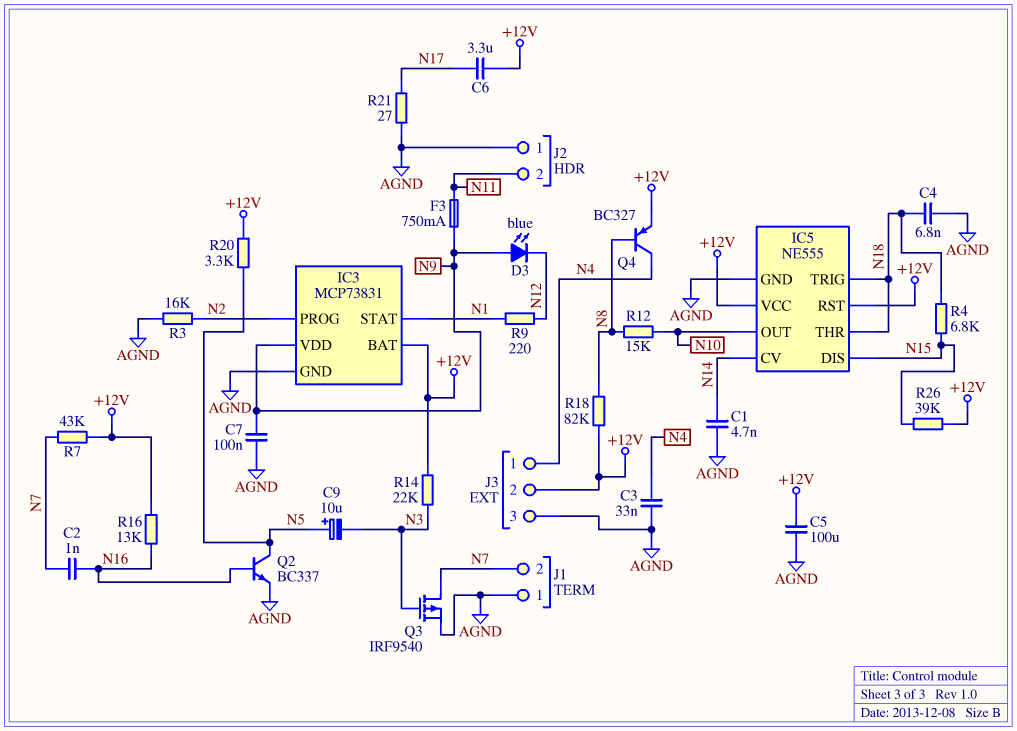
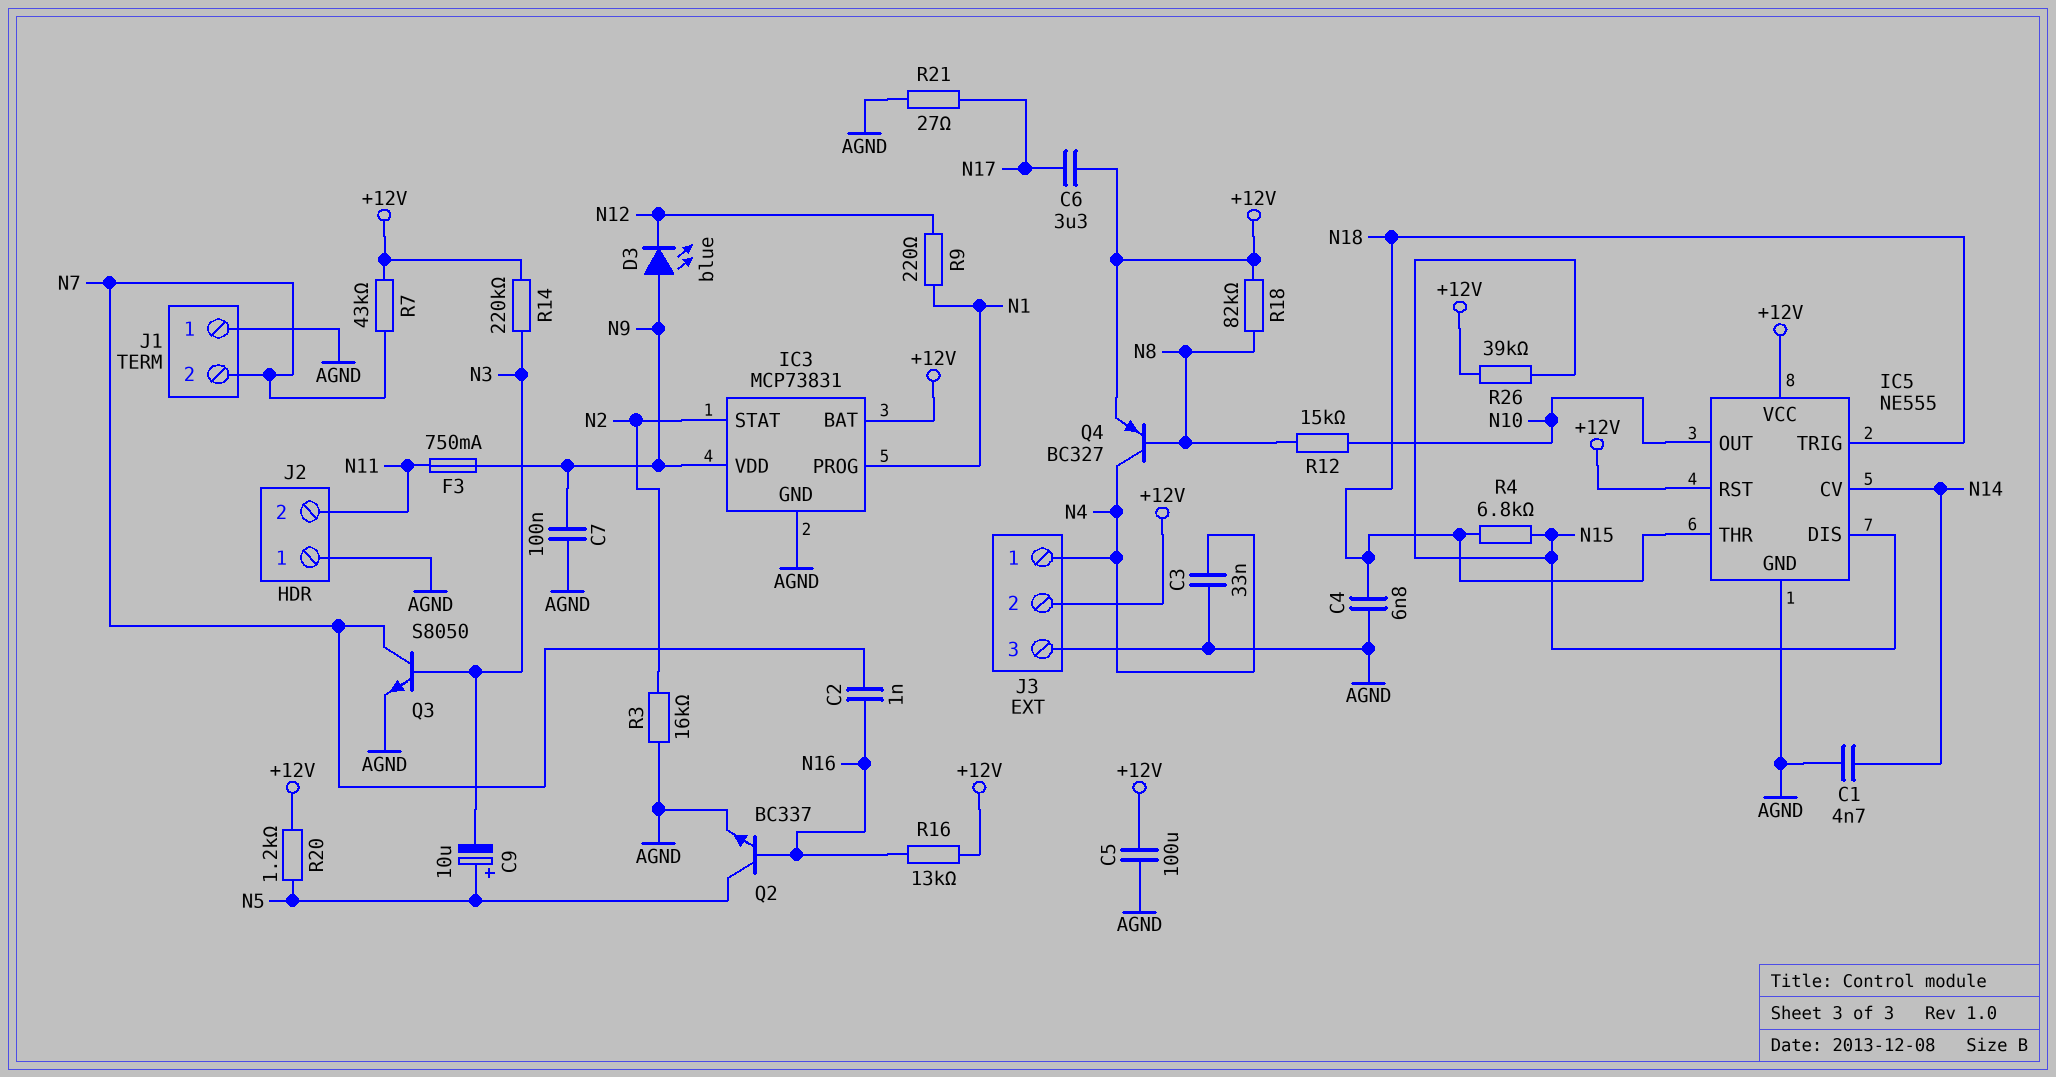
IC3 pin PROG: N2 -> N1
IC3 pin STAT: N1 -> N2
Q3: PMOS IRF9540 (G N3, D N7, S AGND) -> NPN S8050 (B N3, C N7, E AGND)
R14: 22k (+12V, N3) -> 220k (+12V, N3)
R20: 3.3k (+12V, N5) -> 1.2k (+12V, N5)

